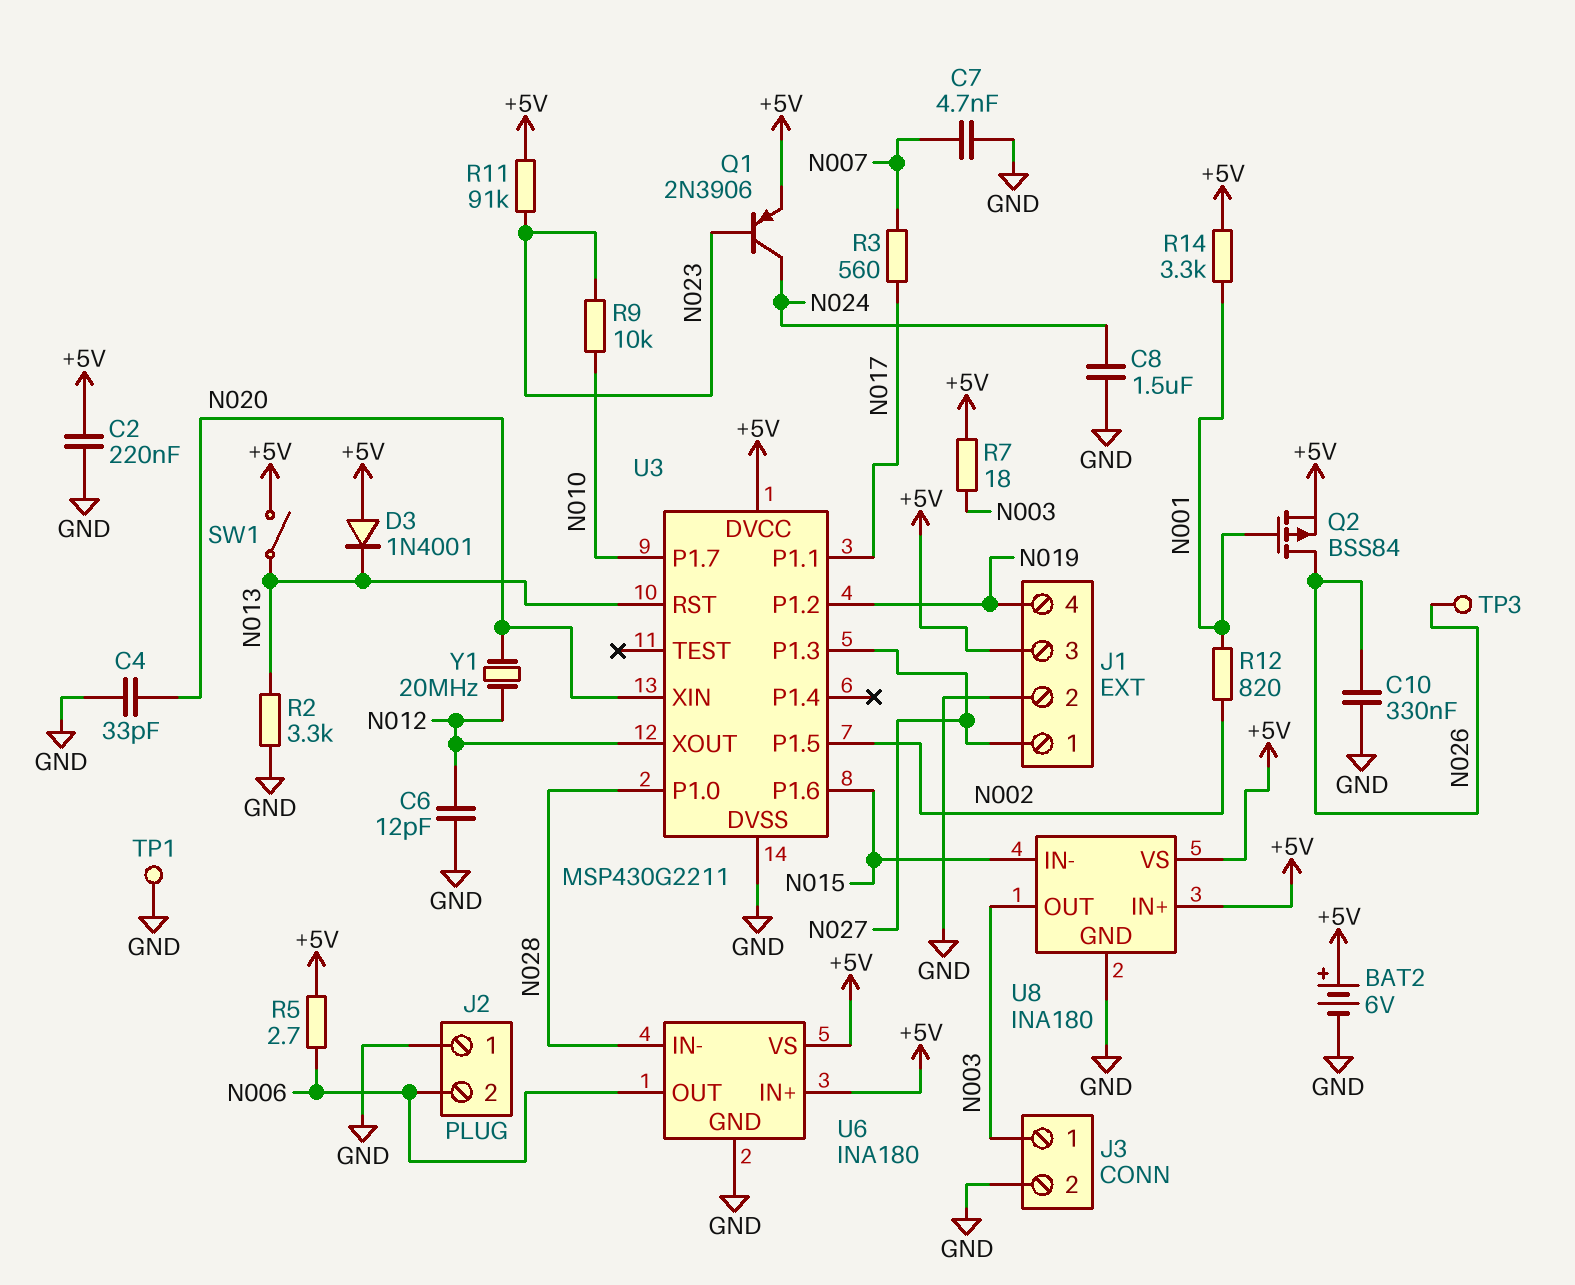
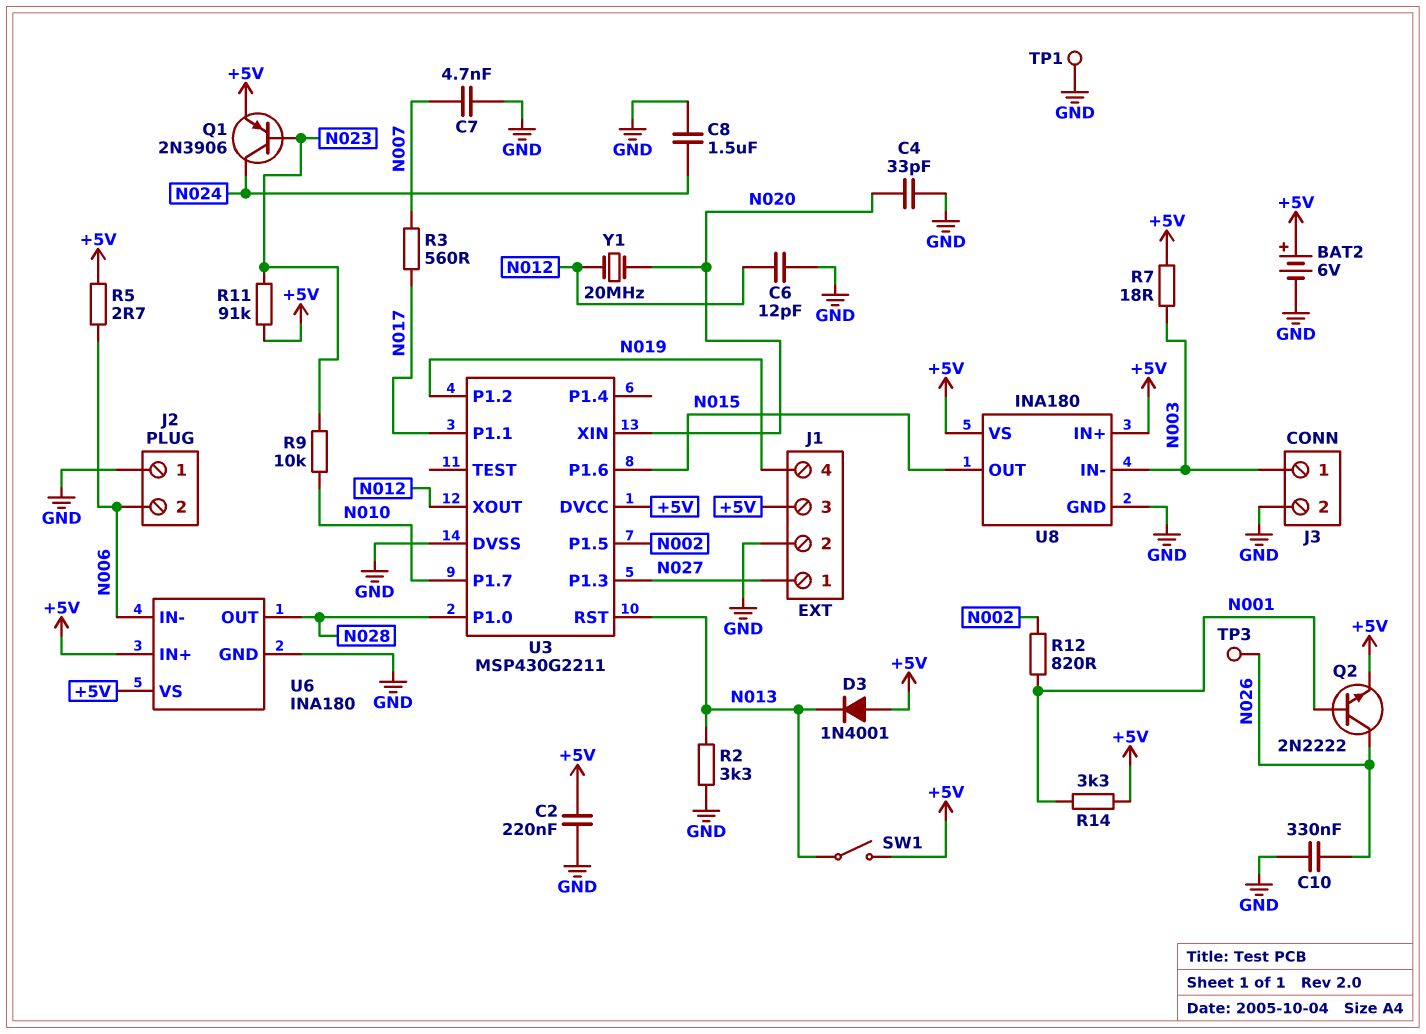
Q2: PMOS BSS84 (G N001, D N026, S +5V) -> NPN 2N2222 (B N001, C N026, E +5V)
U6 pin IN-: N028 -> N006
U6 pin OUT: N006 -> N028
U8 pin IN-: N015 -> N003
U8 pin OUT: N003 -> N015

